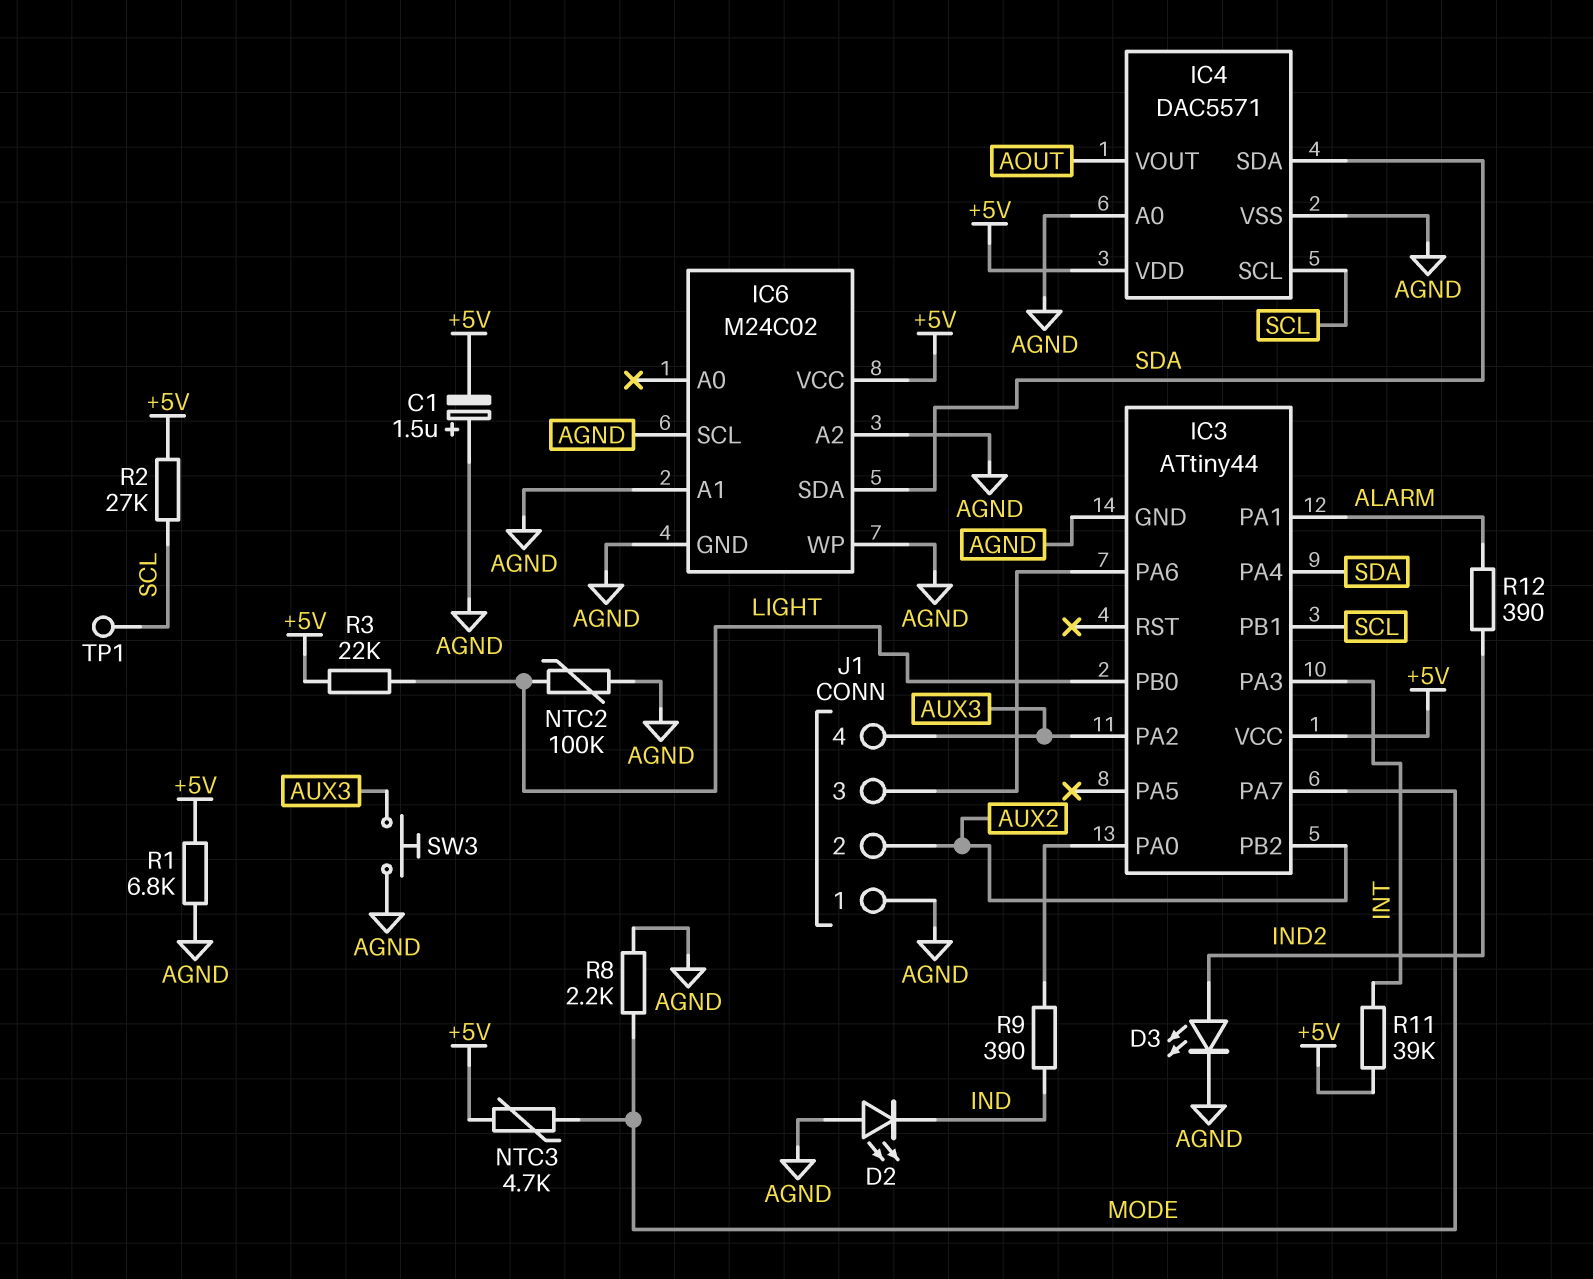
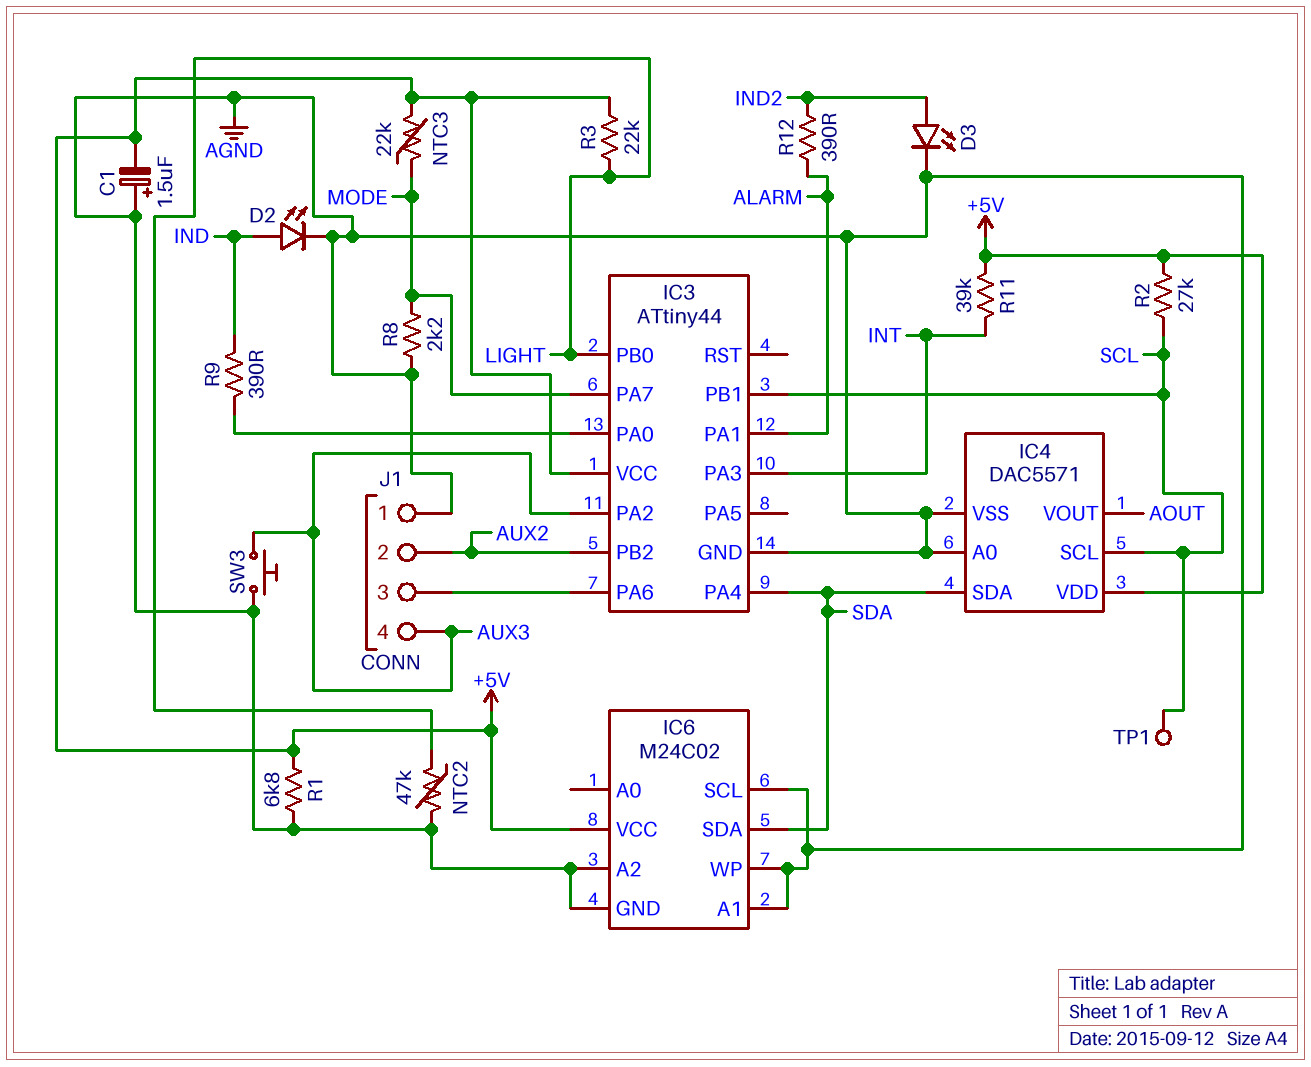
D2: LED (A AGND, K IND) -> LED (A IND, K AGND)
NTC2: 100k (AGND, LIGHT) -> 47k (AGND, LIGHT)
NTC3: 4.7k (+5V, MODE) -> 22k (+5V, MODE)

